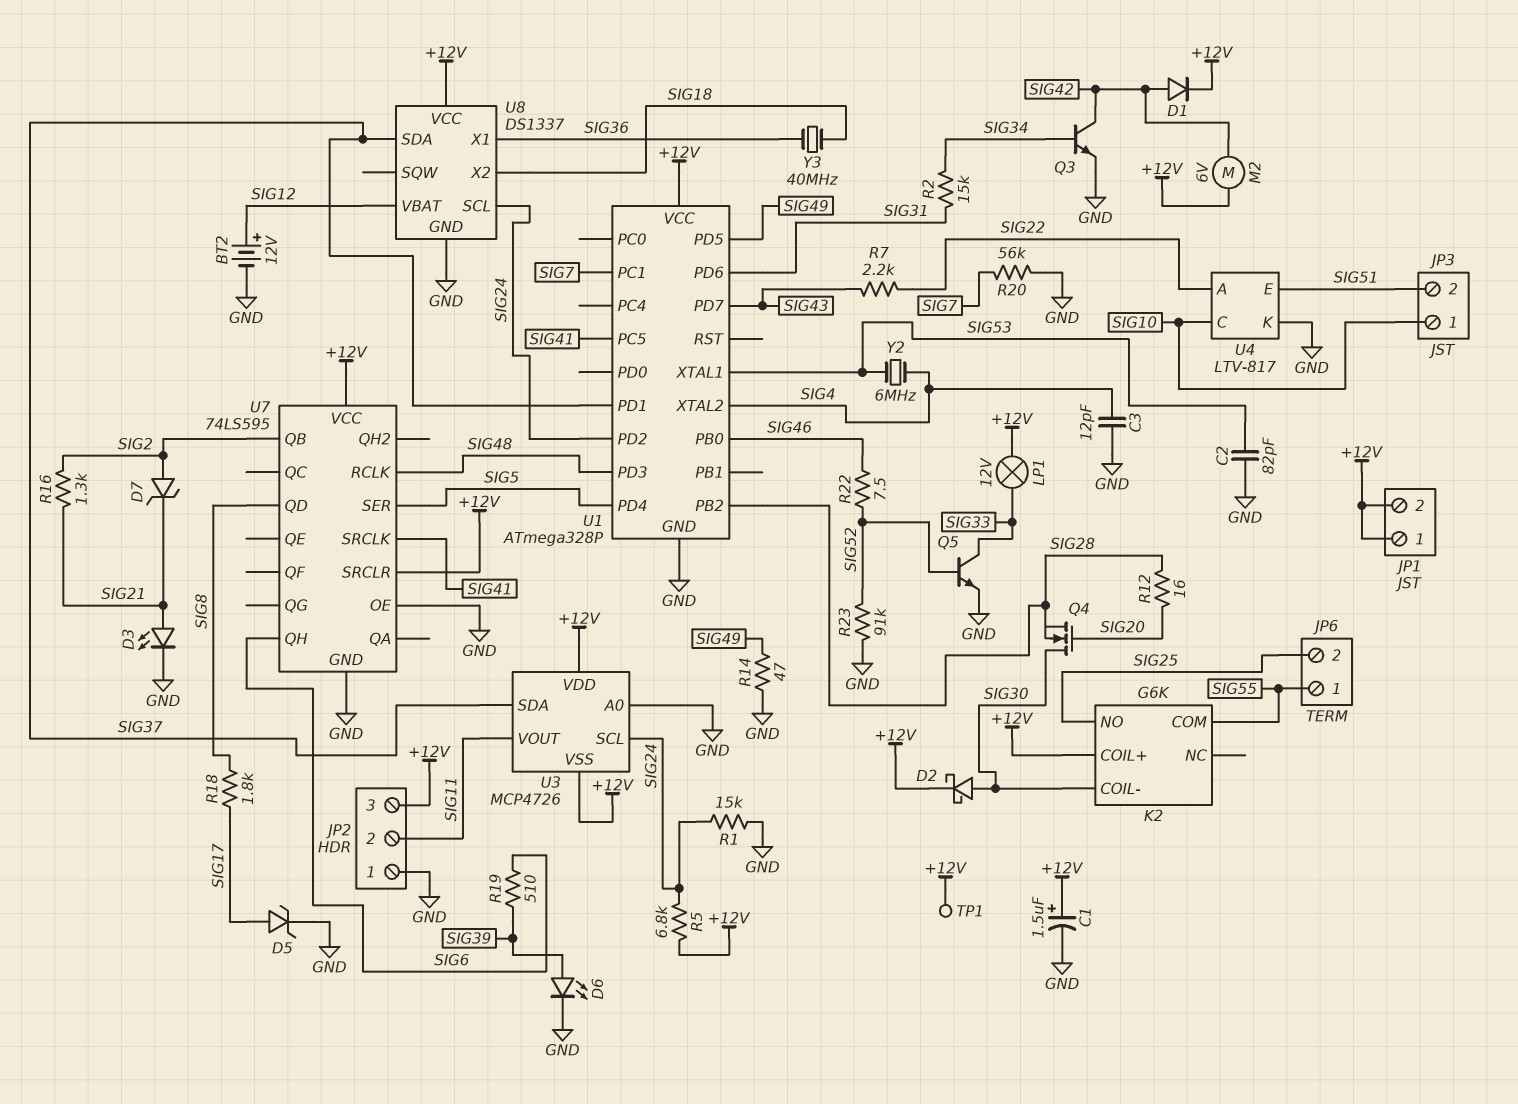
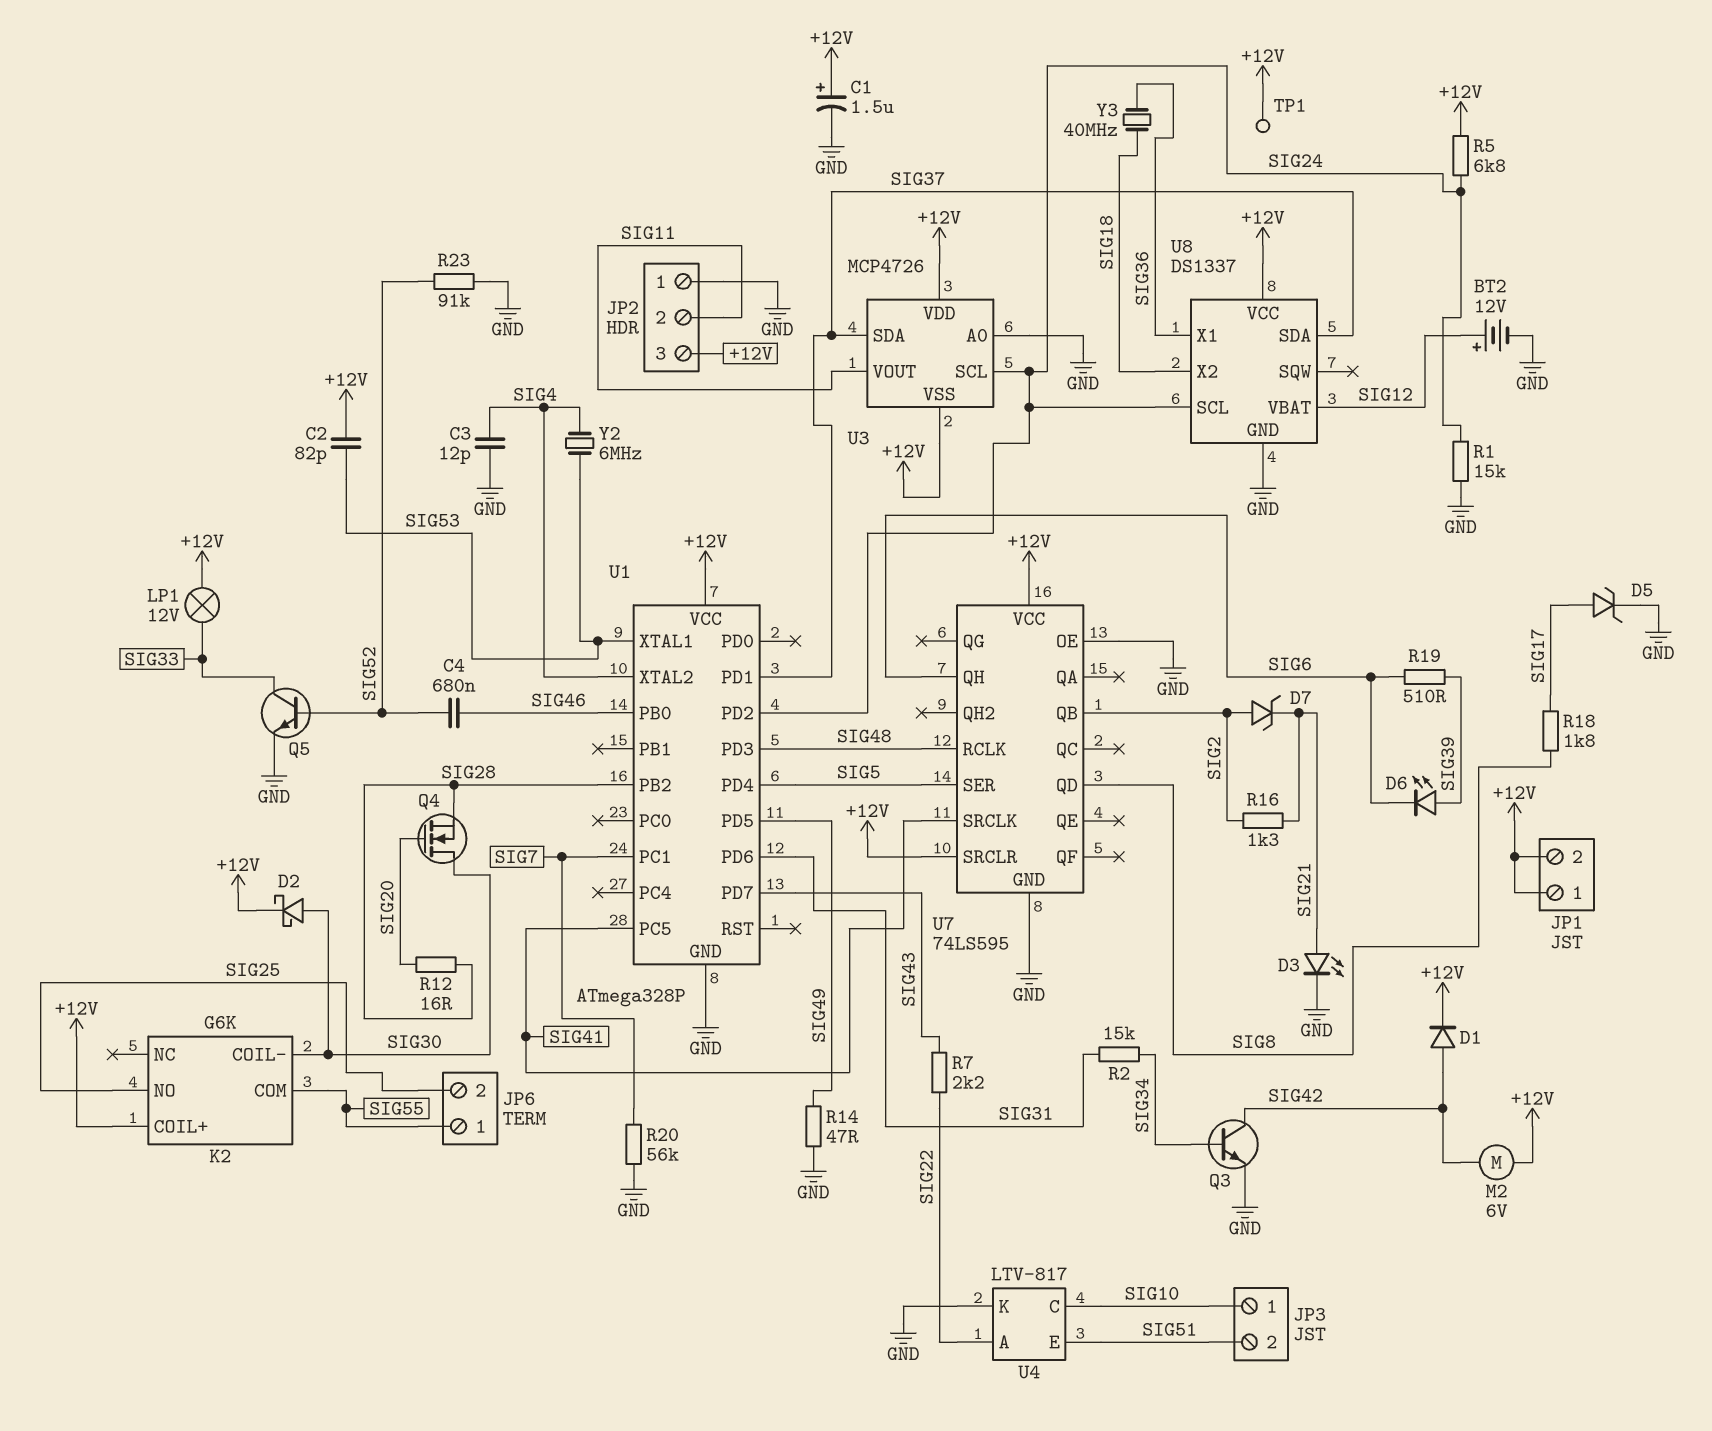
C2: 82pF (GND, SIG53) -> 82pF (+12V, SIG53)
C4: none -> 680nF (SIG46, SIG52)
D6: LED (A SIG39, K GND) -> LED (A SIG39, K SIG6)
R22: 7.5 (SIG46, SIG52) -> none

